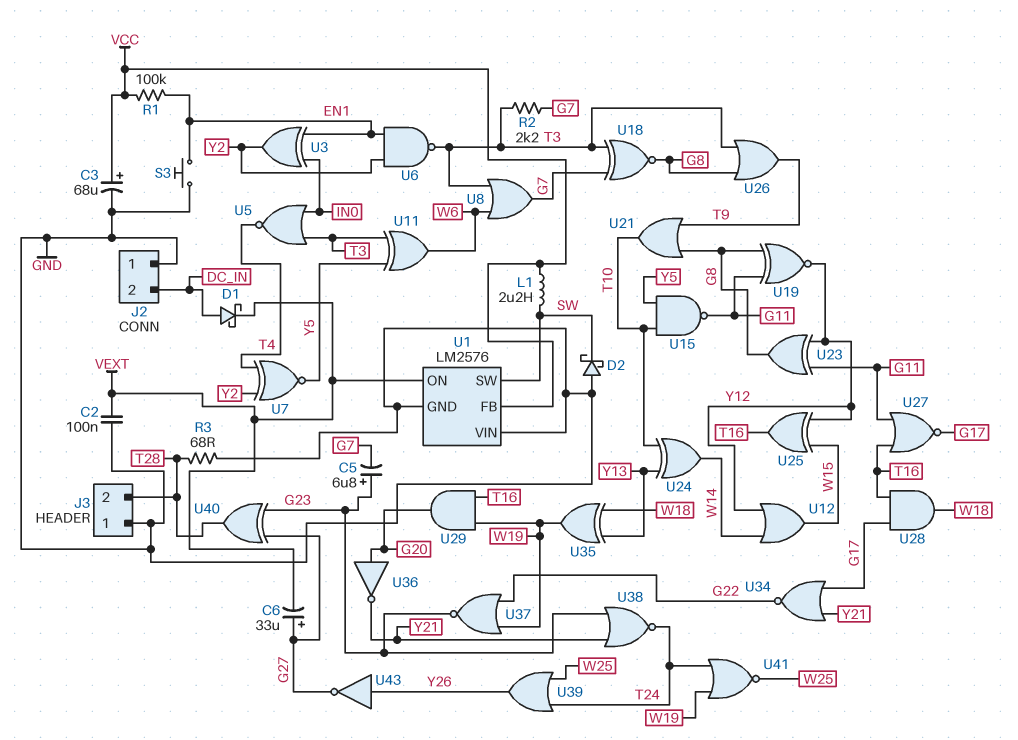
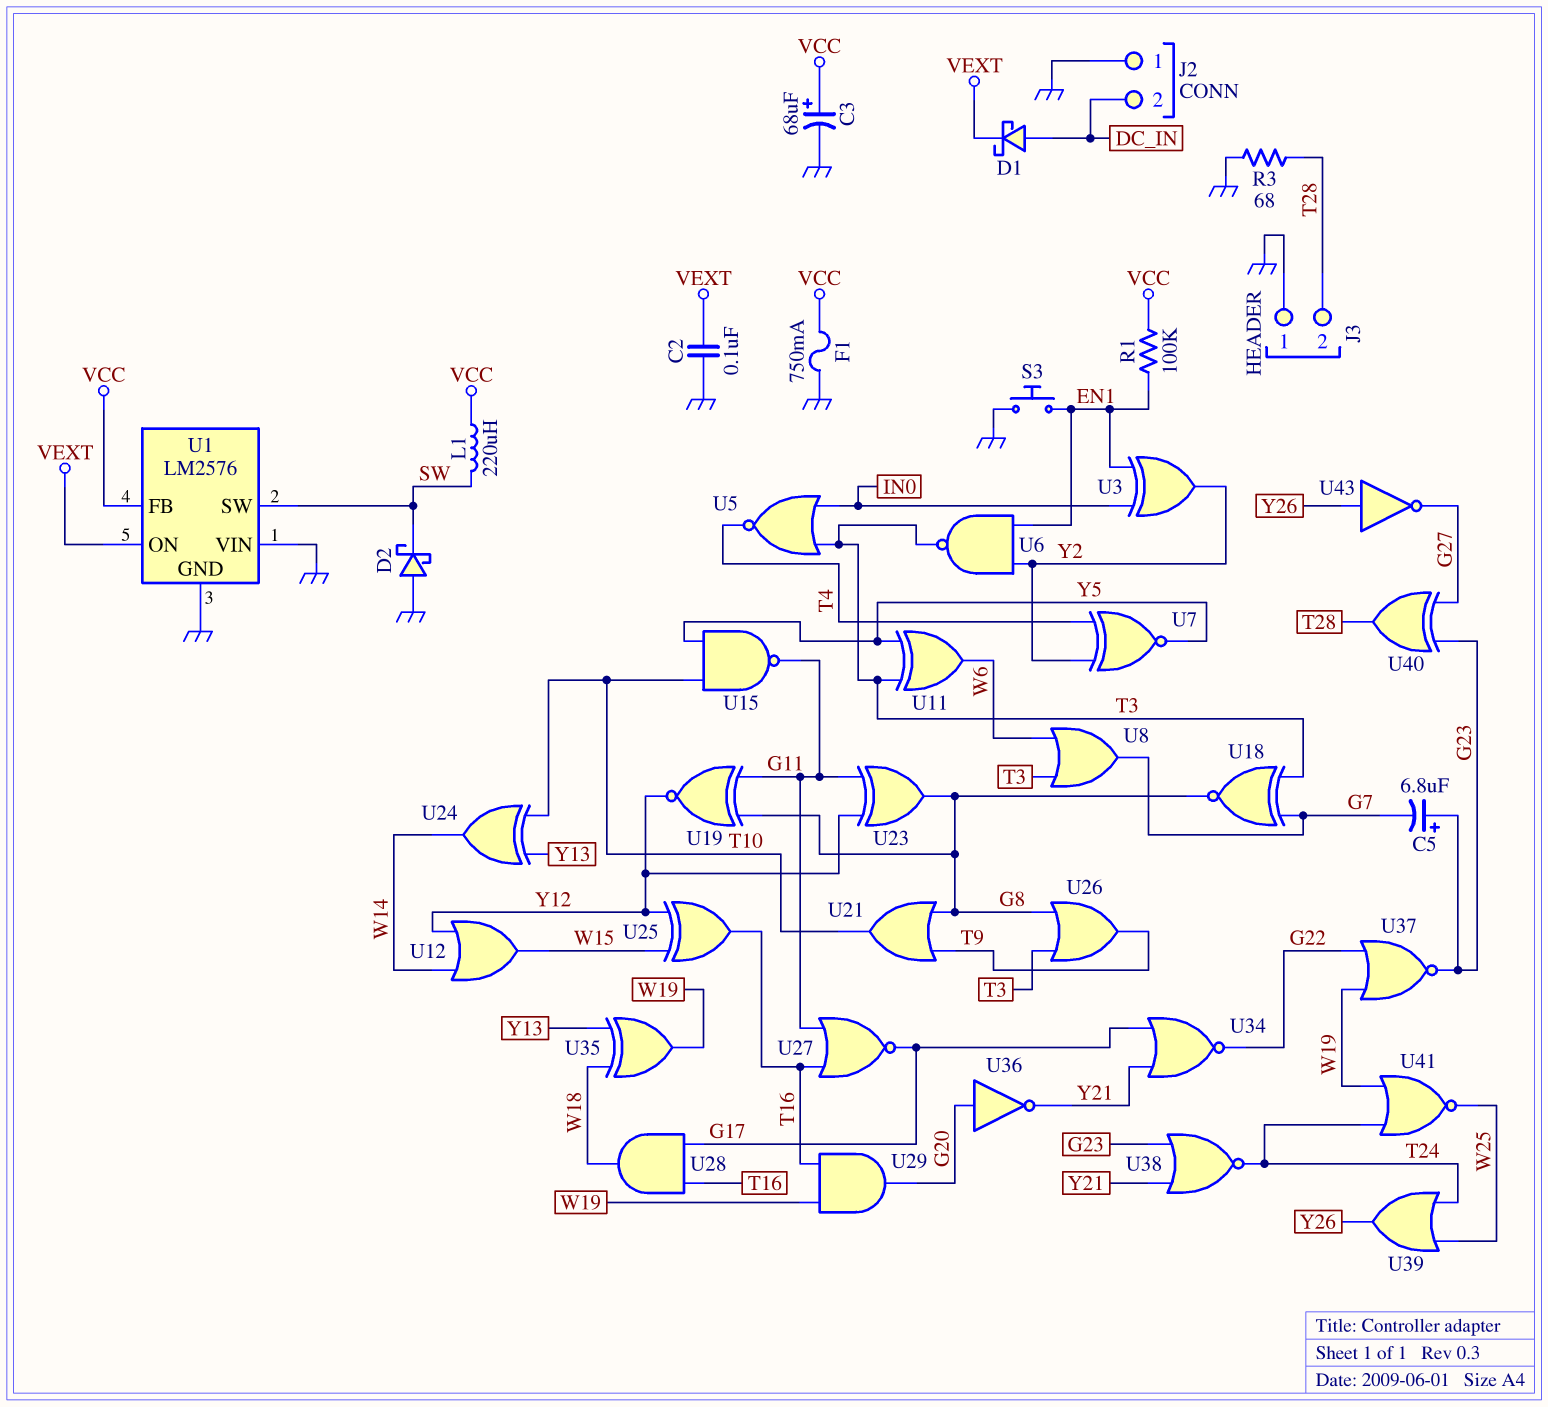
C6: 33uF (plus G27, minus VEXT) -> none
F1: none -> 750mA (GND, VCC)
L1: 2.2uH (SW, VCC) -> 220uH (SW, VCC)
R2: 2.2k (G7, T3) -> none

